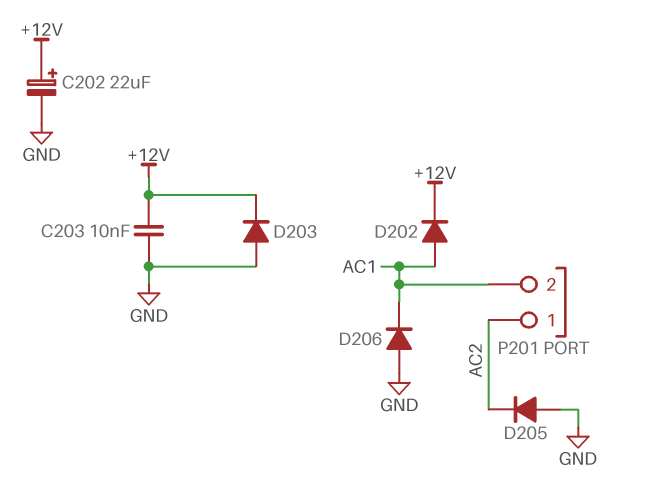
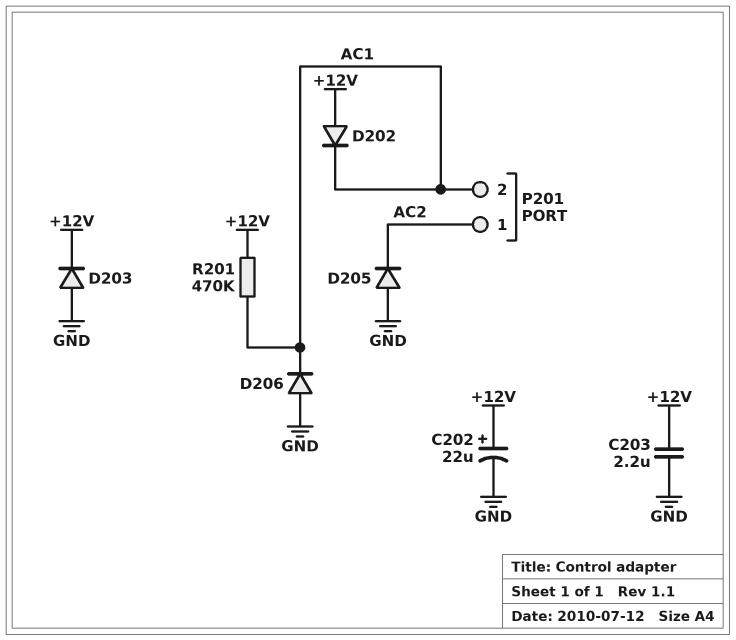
C203: 10nF (+12V, GND) -> 2.2uF (+12V, GND)
D202: diode (A AC1, K +12V) -> diode (A +12V, K AC1)
R201: none -> 470k (+12V, AC1)

